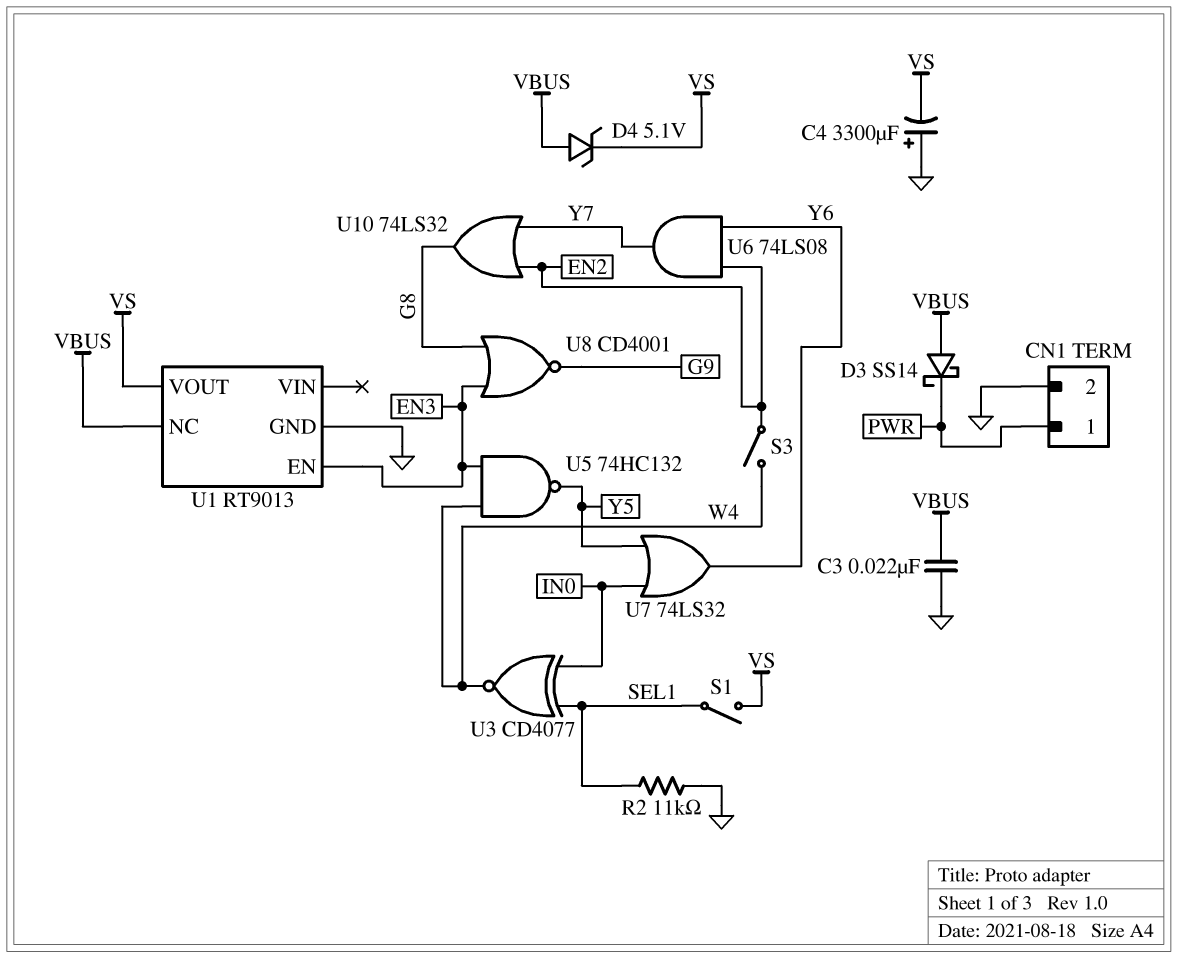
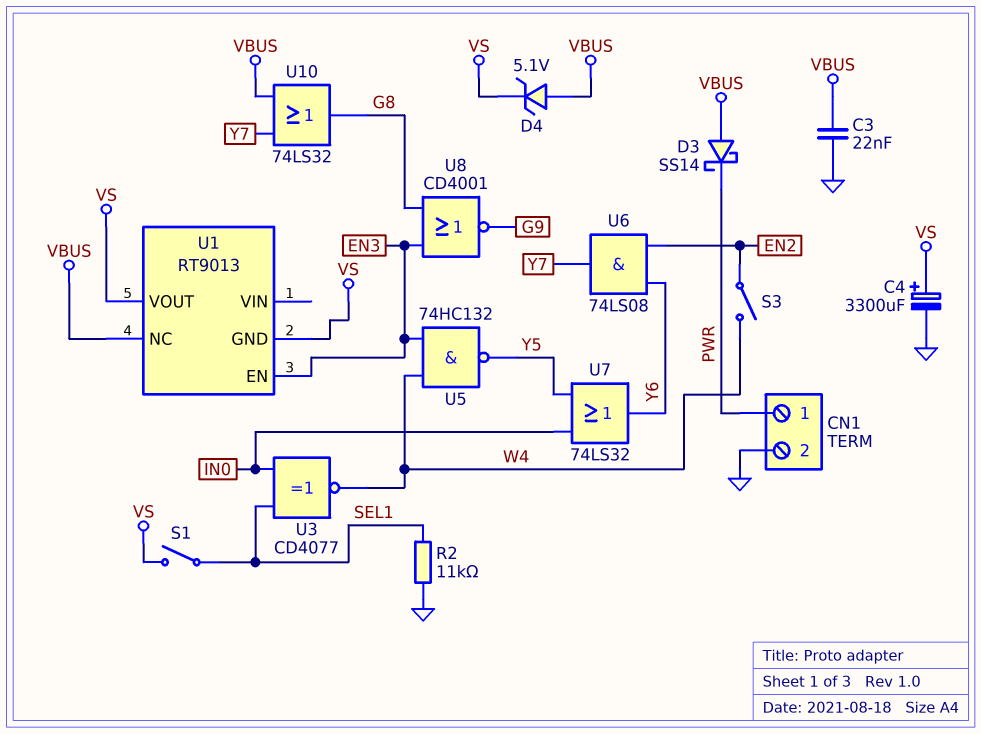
C4: 3300uF (plus GND, minus VS) -> 3300uF (plus VS, minus GND)
U1 pin GND: GND -> VS
U10: OR 74LS32 (in EN2, in Y7, out G8) -> OR 74LS32 (in VBUS, in Y7, out G8)

